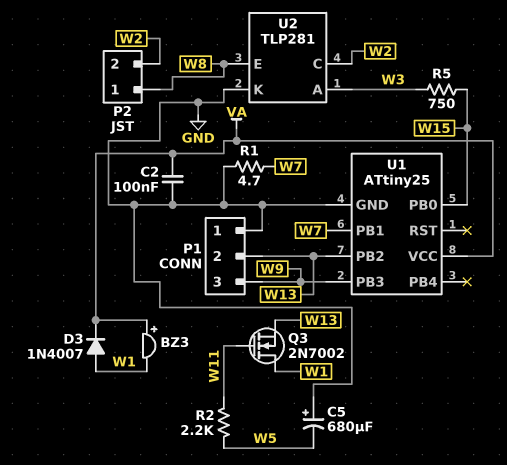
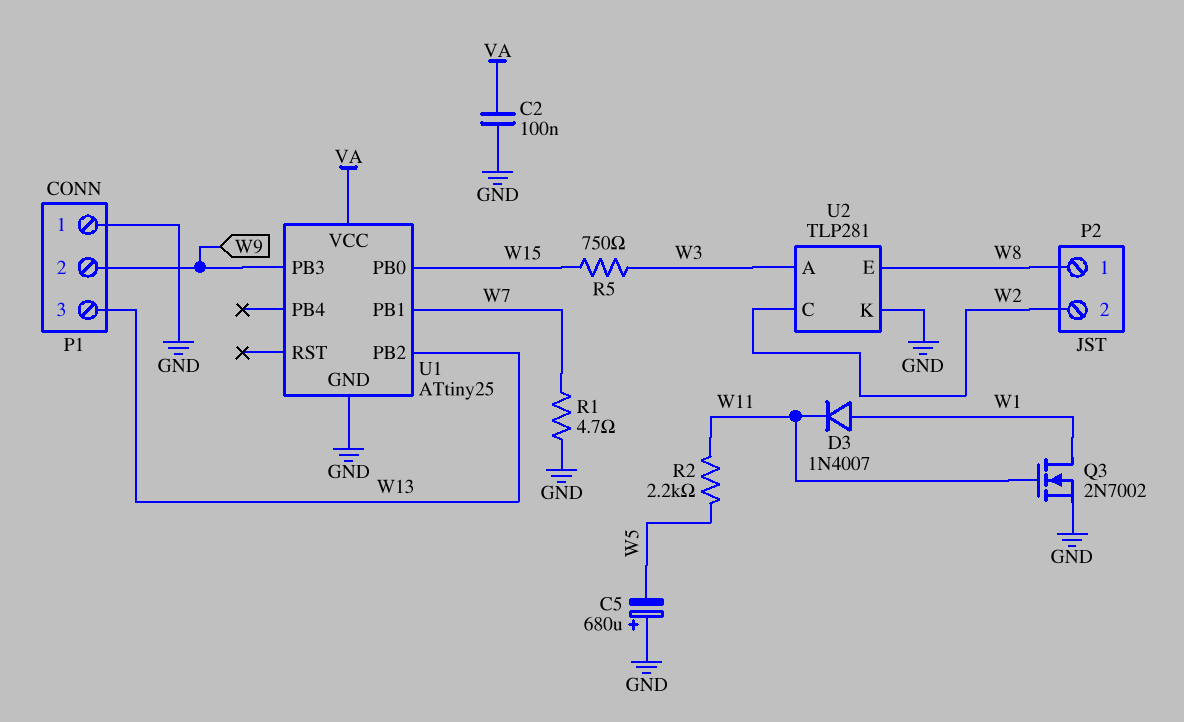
BZ3: buzzer (plus VA, minus W1) -> none
D3: diode 1N4007 (A W1, K VA) -> diode 1N4007 (A W1, K W11)
P1 pin 2: W13 -> W9
P1 pin 3: W9 -> W13
Q3: NMOS 2N7002 (G W11, D W1, S W13) -> NMOS 2N7002 (G W11, D W1, S GND)

